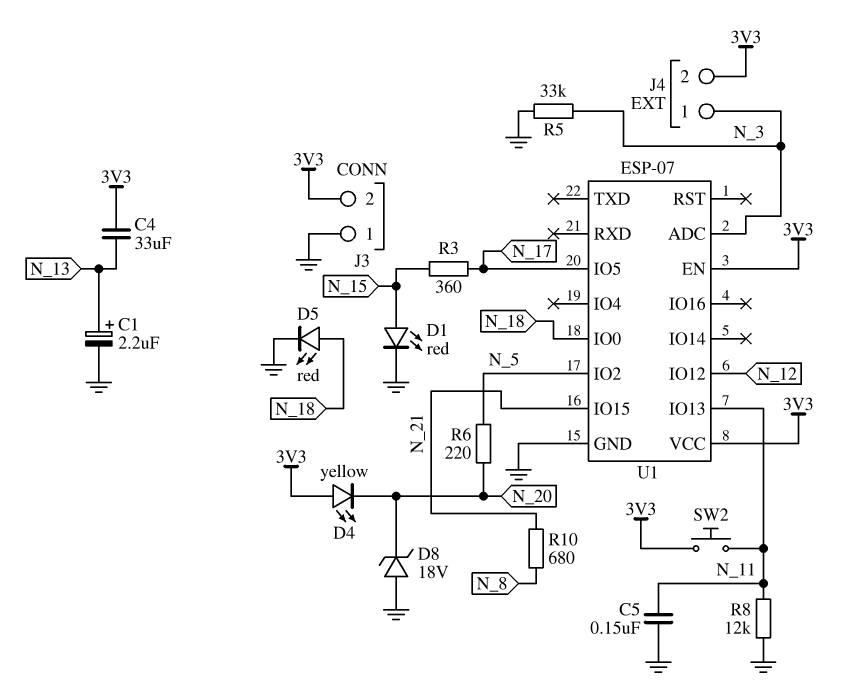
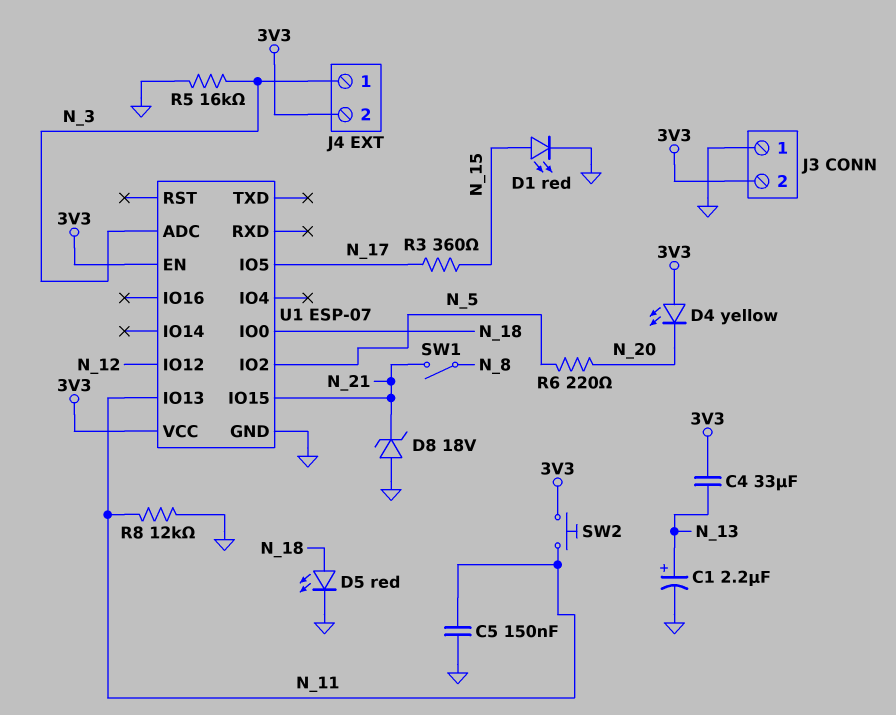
D8: zener 18V (A GND, K N_20) -> zener 18V (A GND, K N_21)
R5: 33k (GND, N_3) -> 16k (GND, N_3)
R10: 680 (N_8, N_21) -> none
SW1: none -> switch (N_8, N_21)

